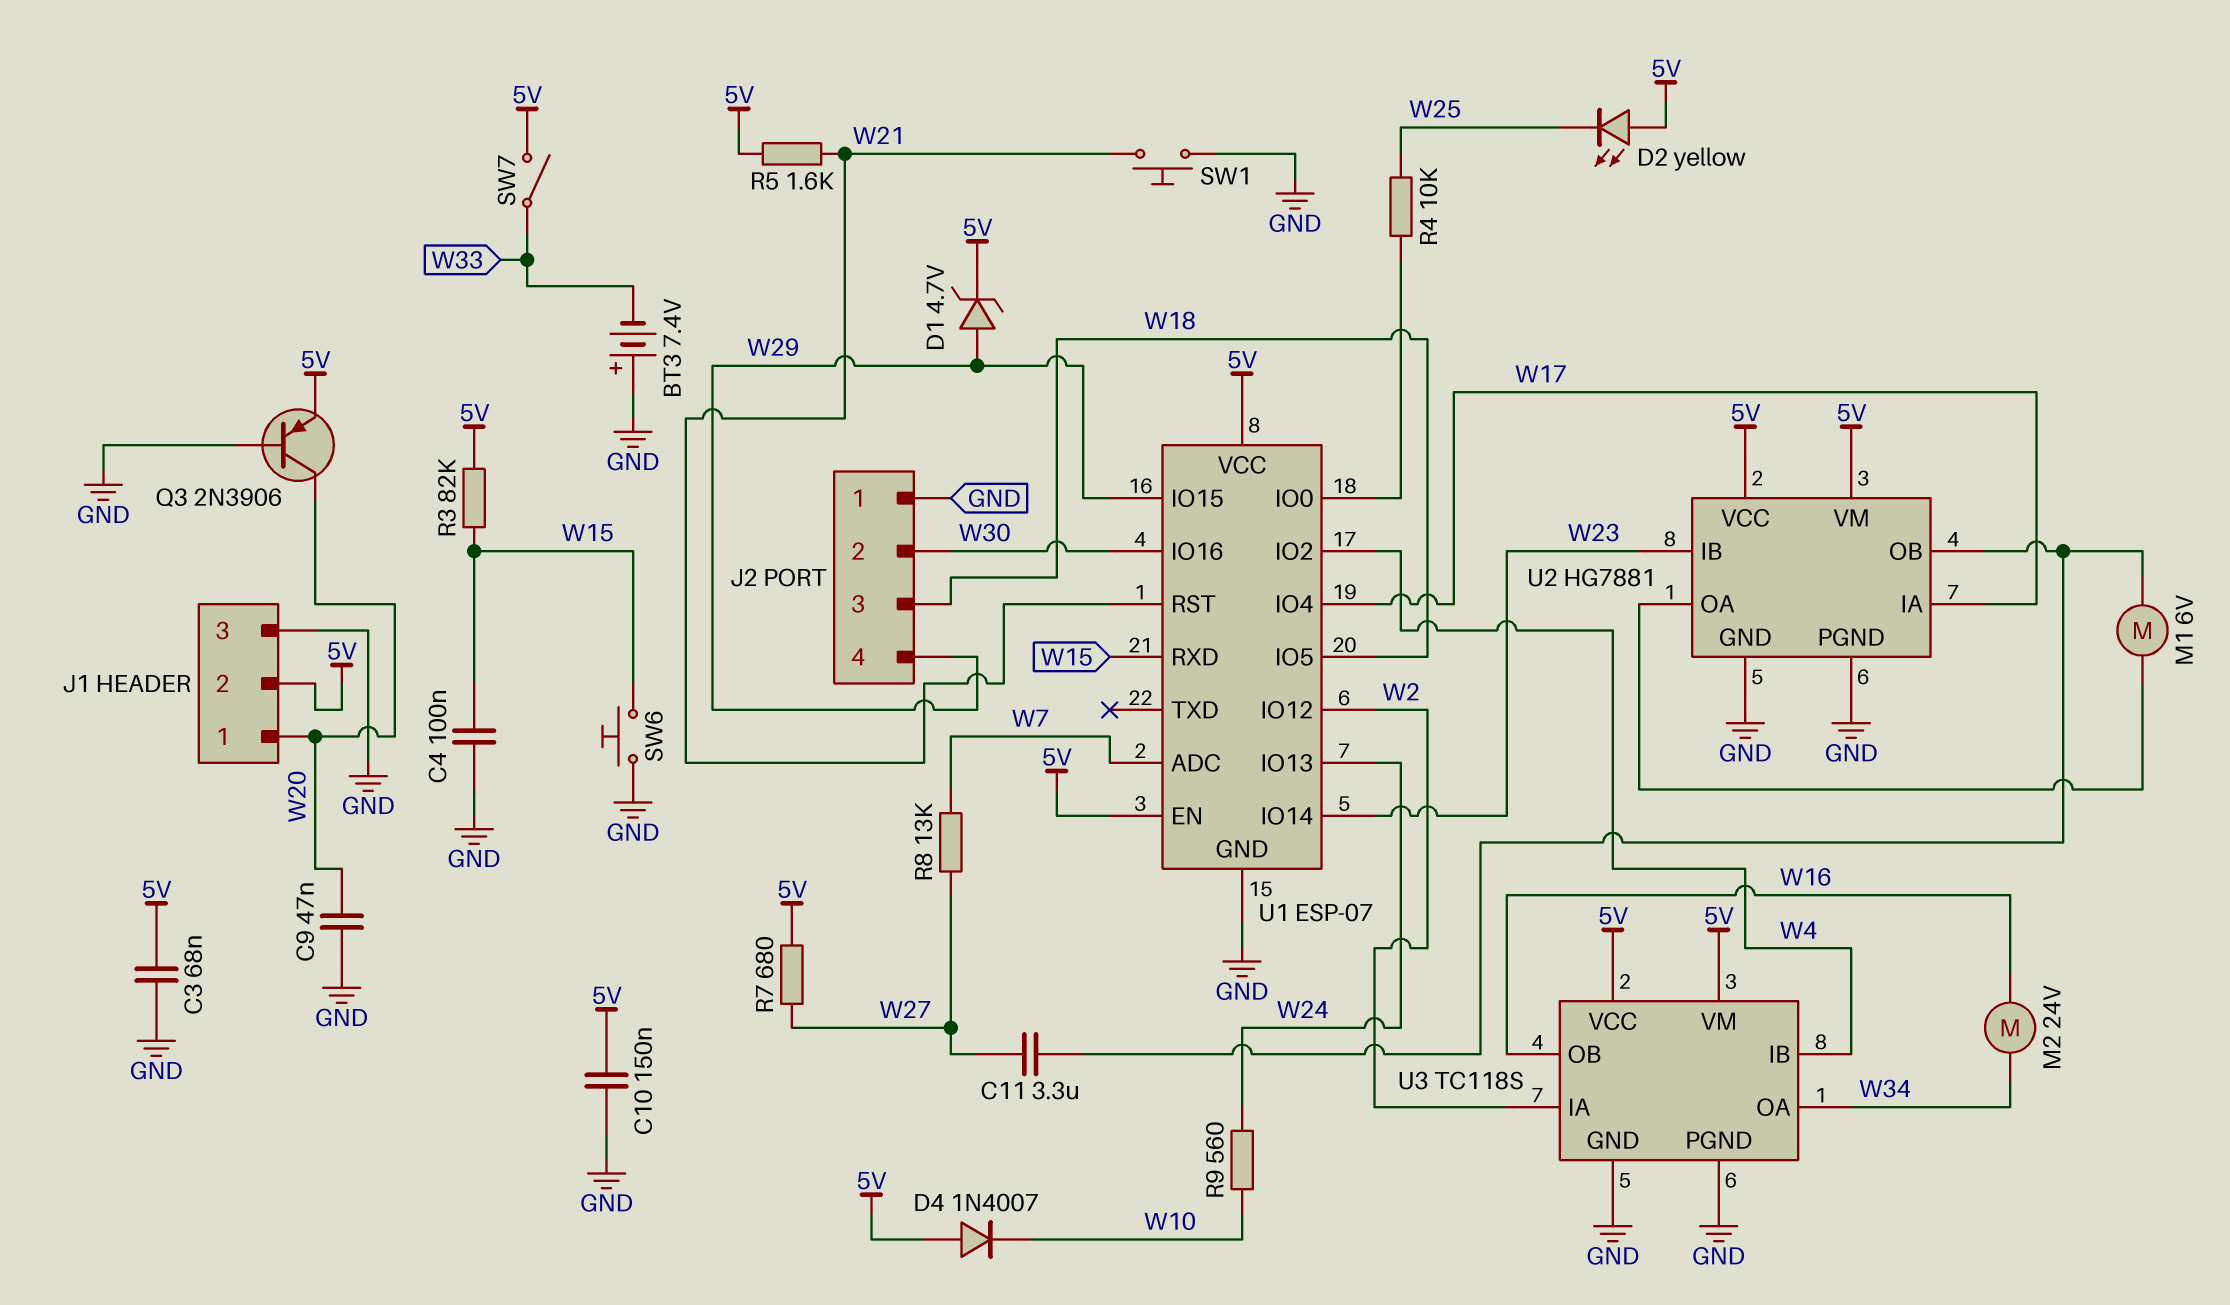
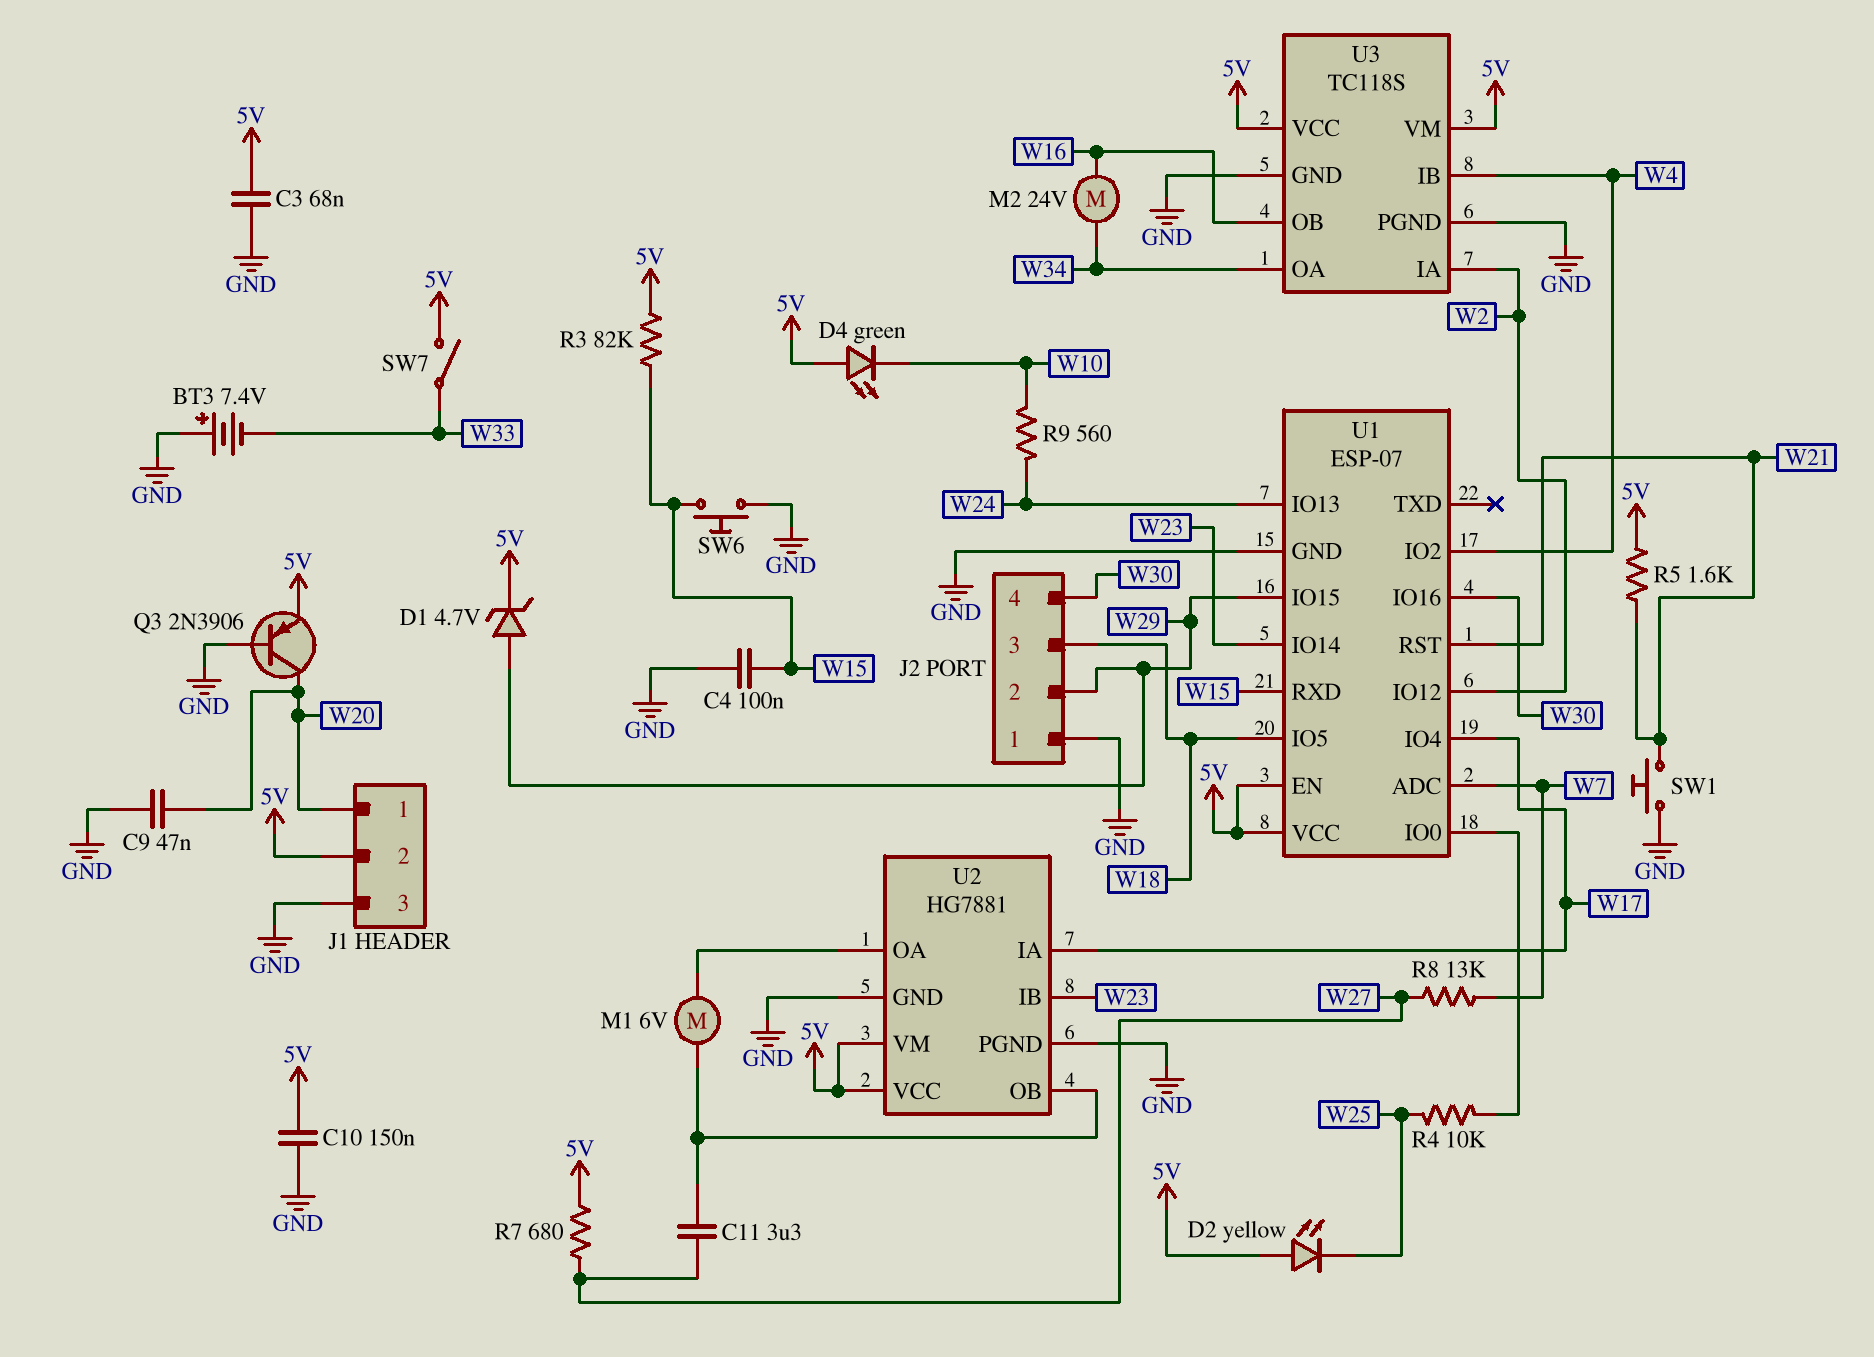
D4: diode 1N4007 (A 5V, K W10) -> LED green (A 5V, K W10)
J2 pin 2: W30 -> W29
J2 pin 4: W29 -> W30

